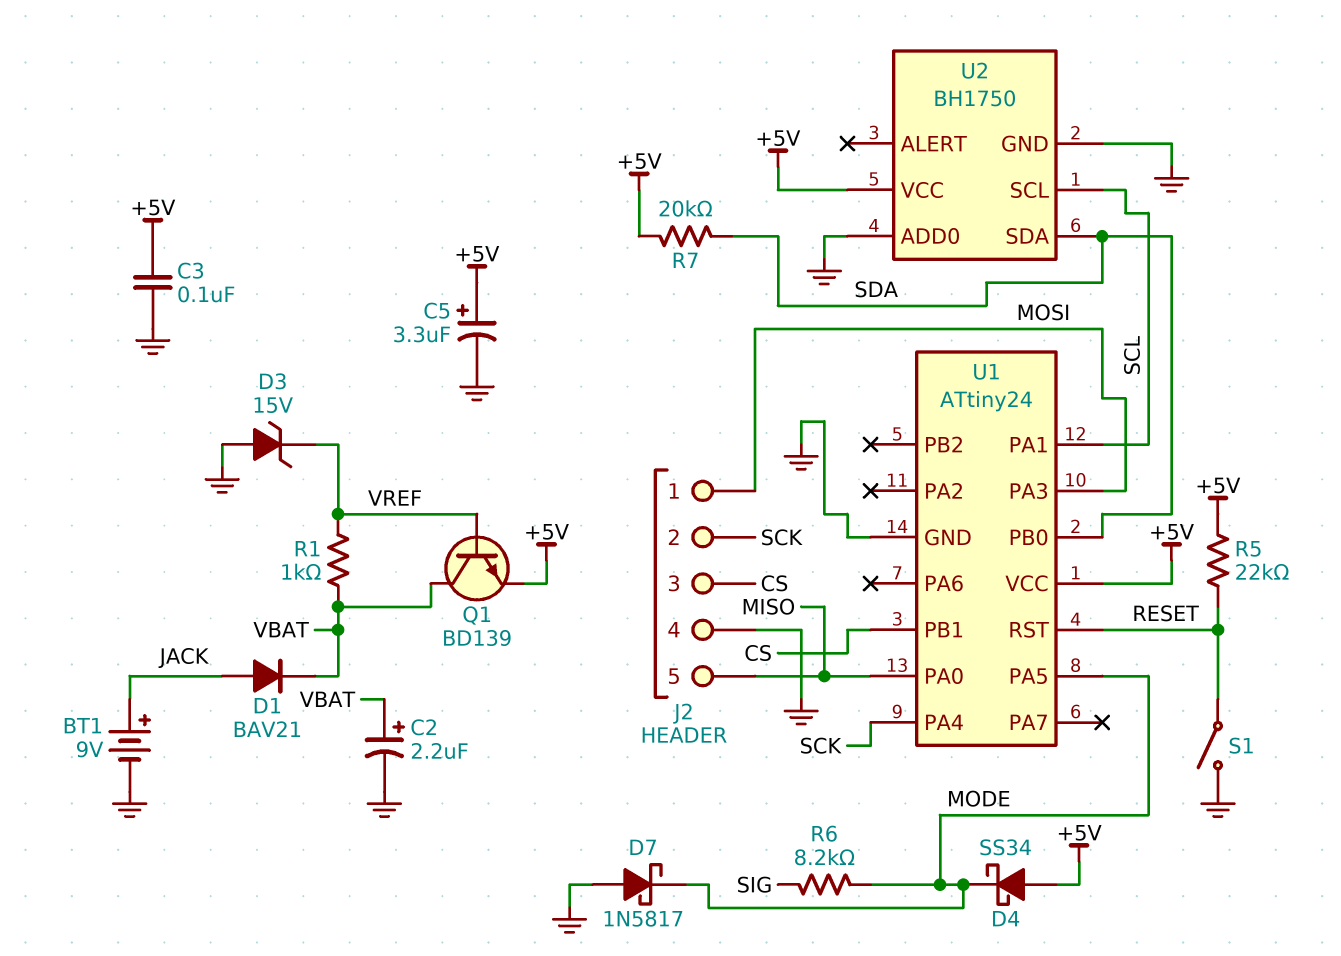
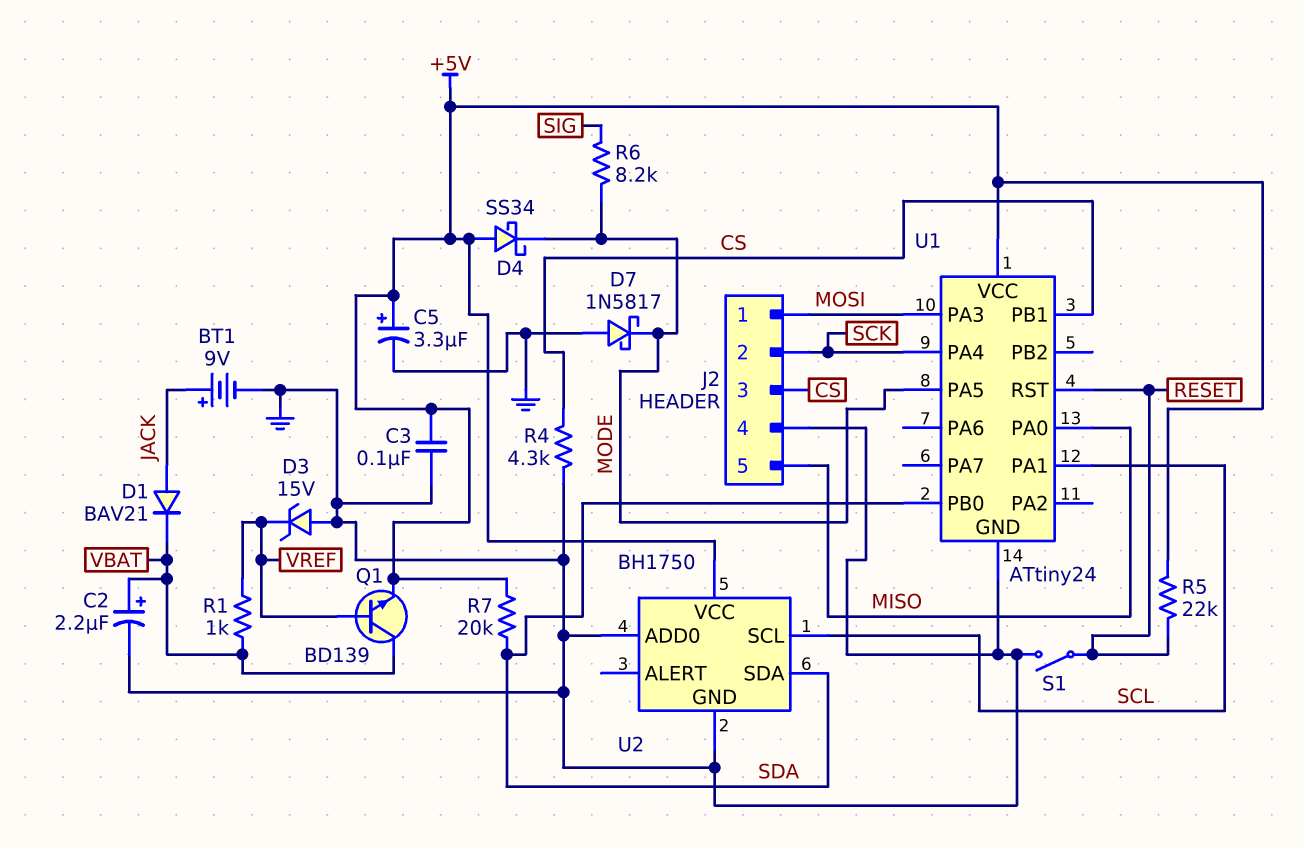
R4: none -> 4.3k (CS, GND)

